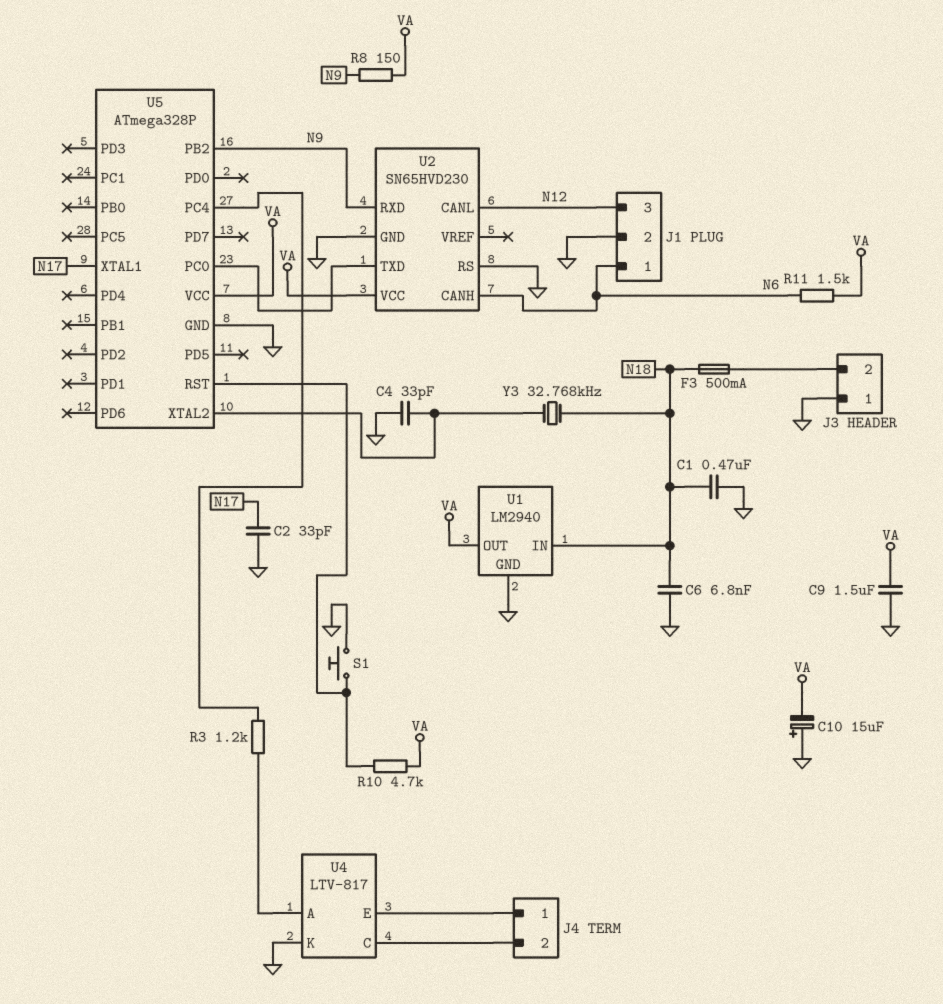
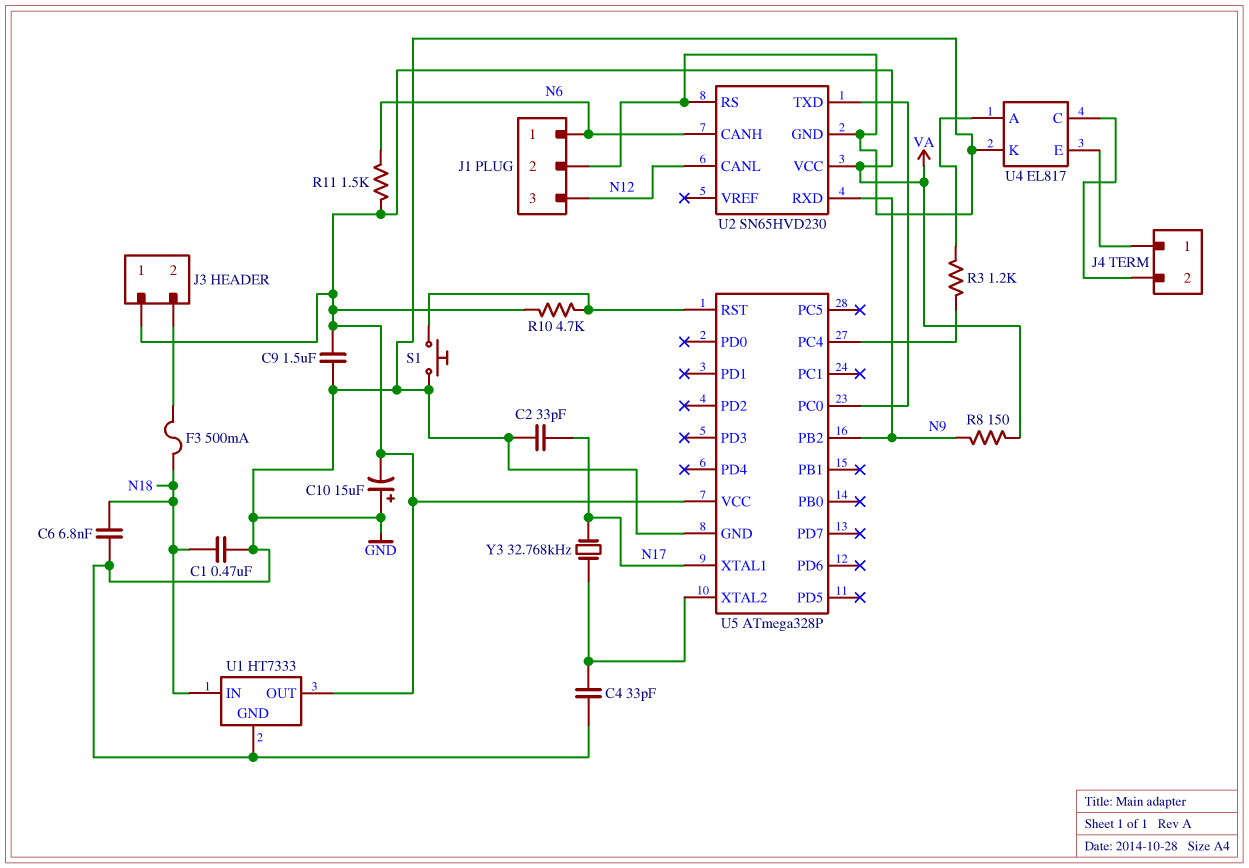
J3 pin 1: GND -> VA
U1: LM2940 -> HT7333
U4: LTV-817 -> EL817
Y3: 32.768kHz (N18, U5/XTAL2) -> 32.768kHz (N17, U5/XTAL2)

